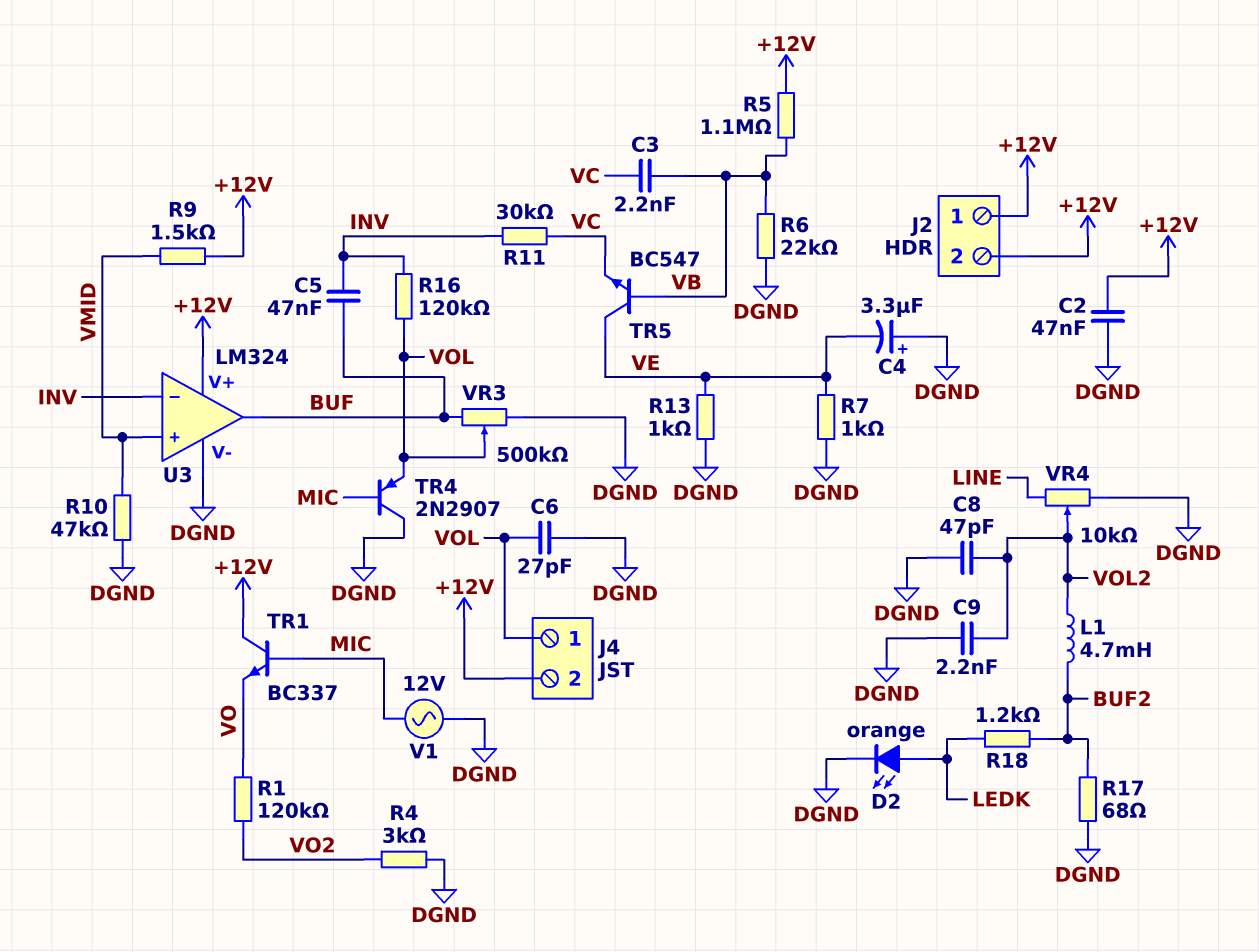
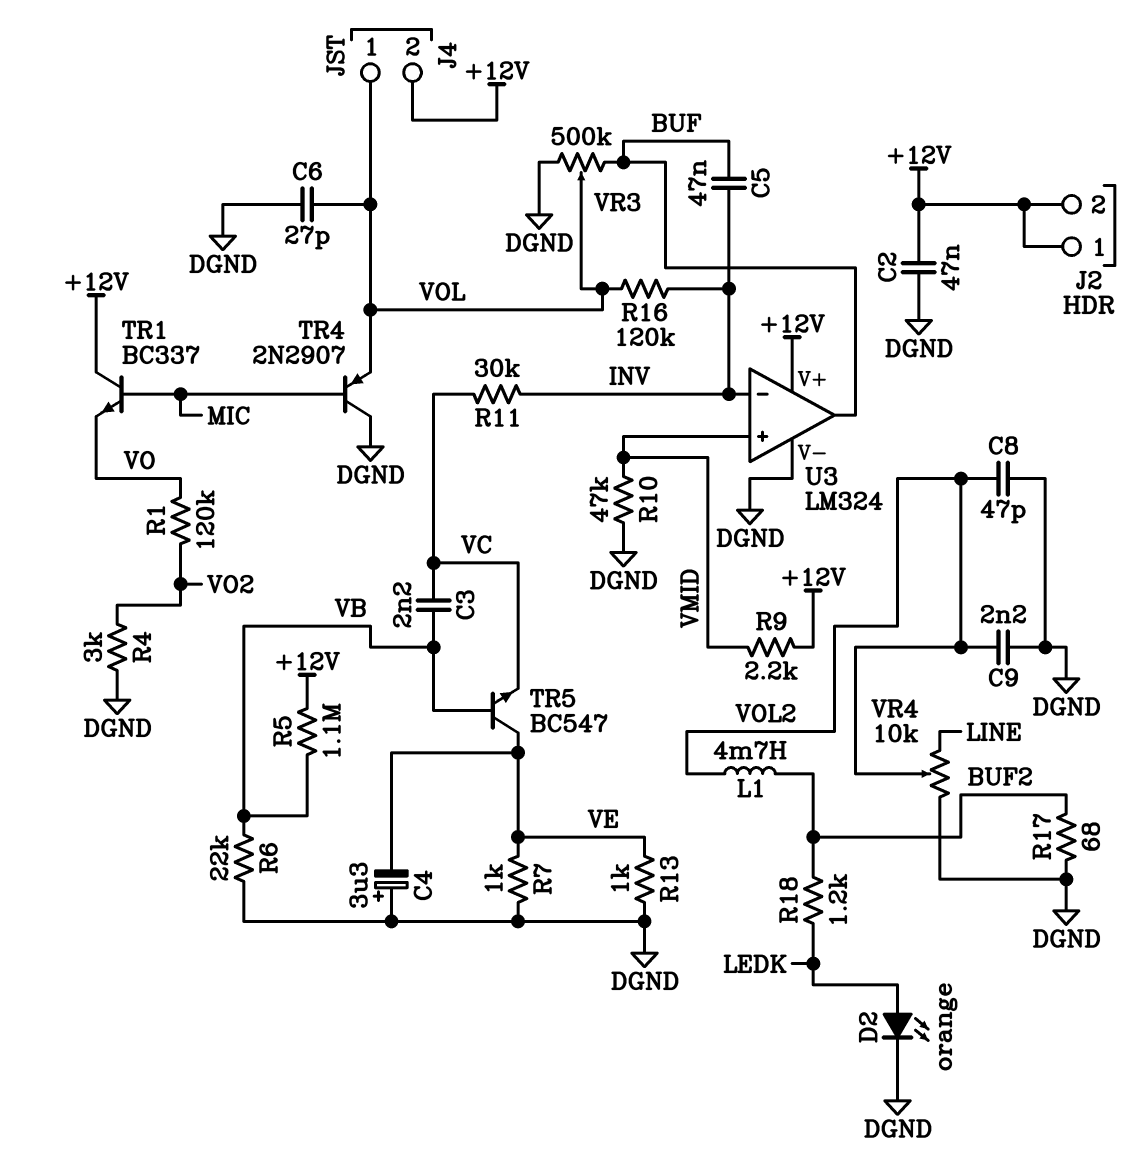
R9: 1.5k (+12V, VMID) -> 2.2k (+12V, VMID)
V1: AC 12V (DGND, MIC) -> none

